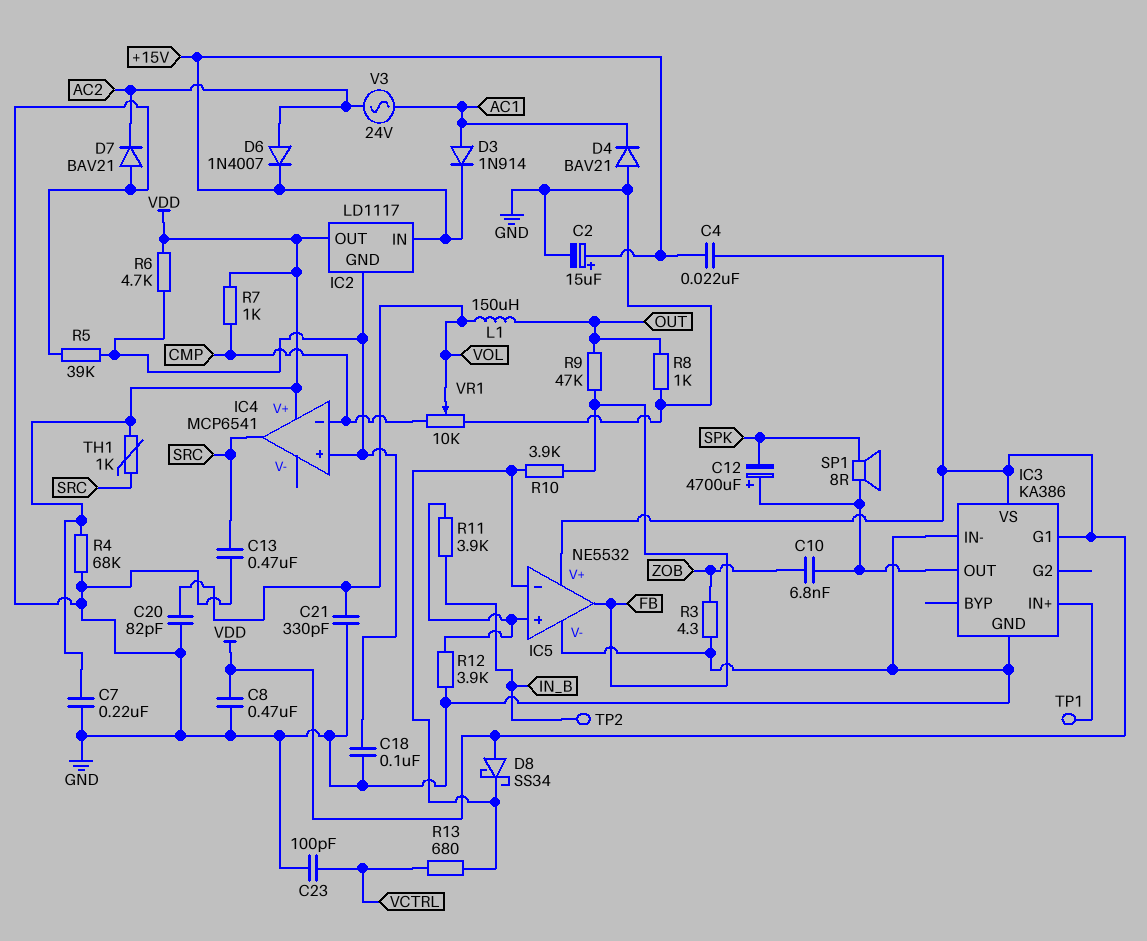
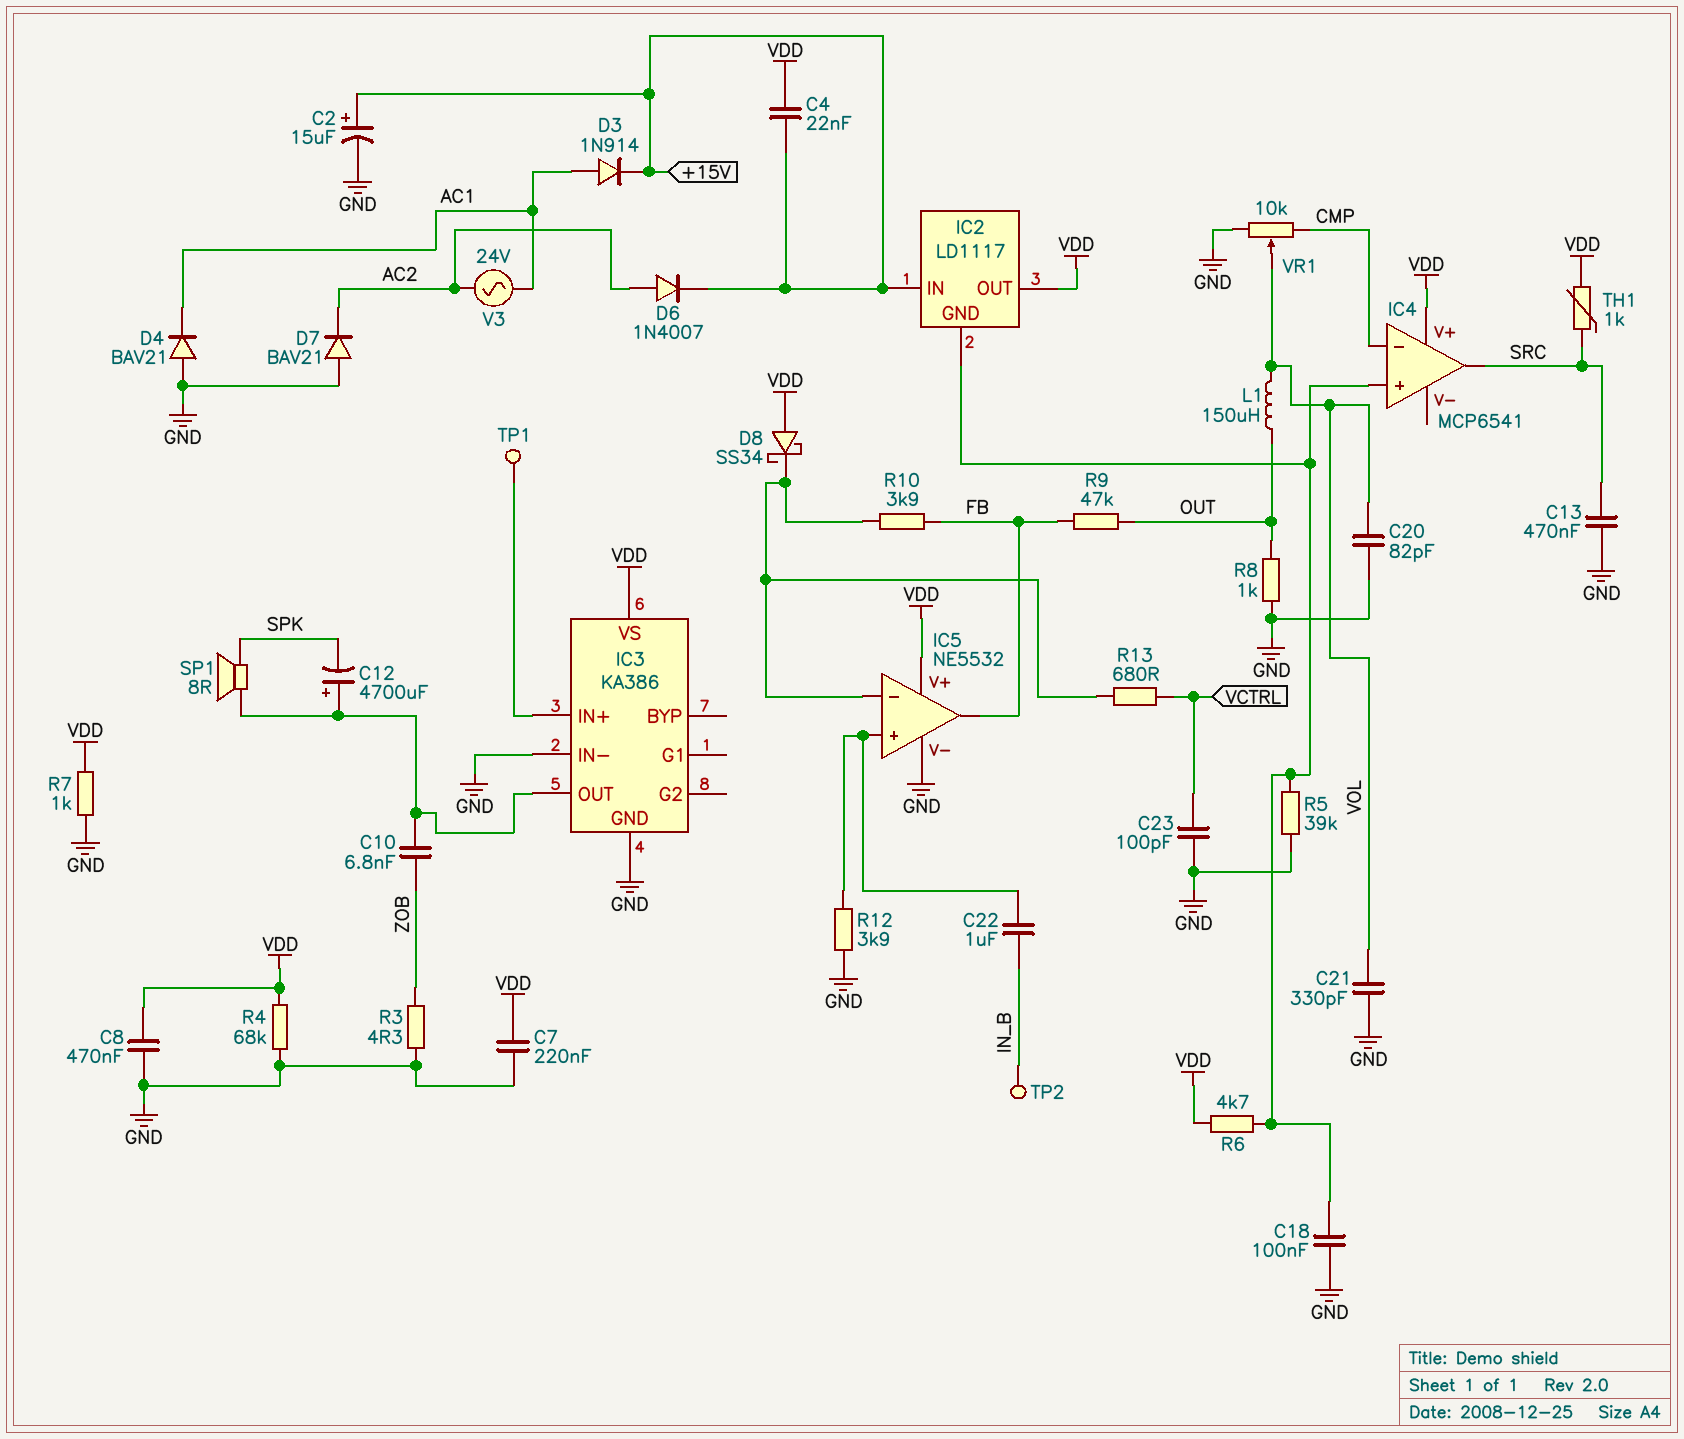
C22: none -> 1uF (IC5/in+, IN_B)
IC3 pin G1: VDD -> none
R7: 1k (CMP, VDD) -> 1k (GND, VDD)
R11: 3.9k (IC5/in+, IN_B) -> none

